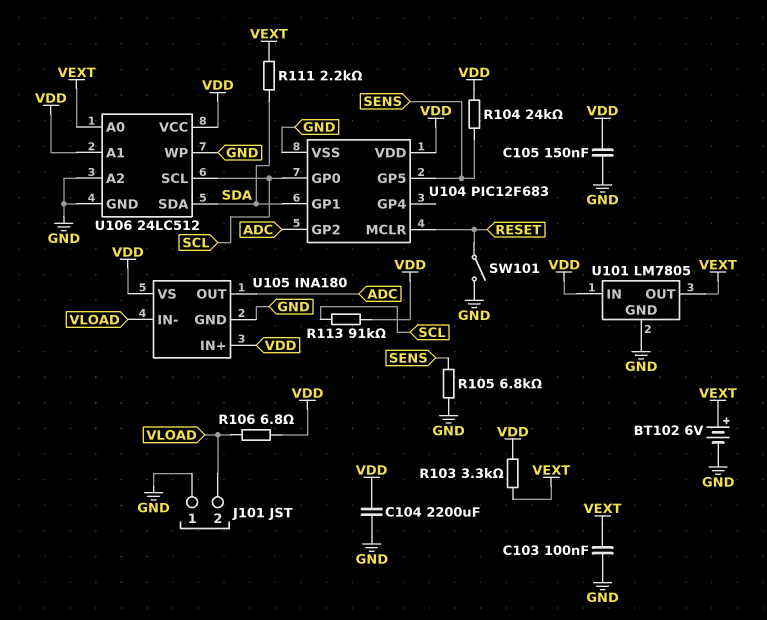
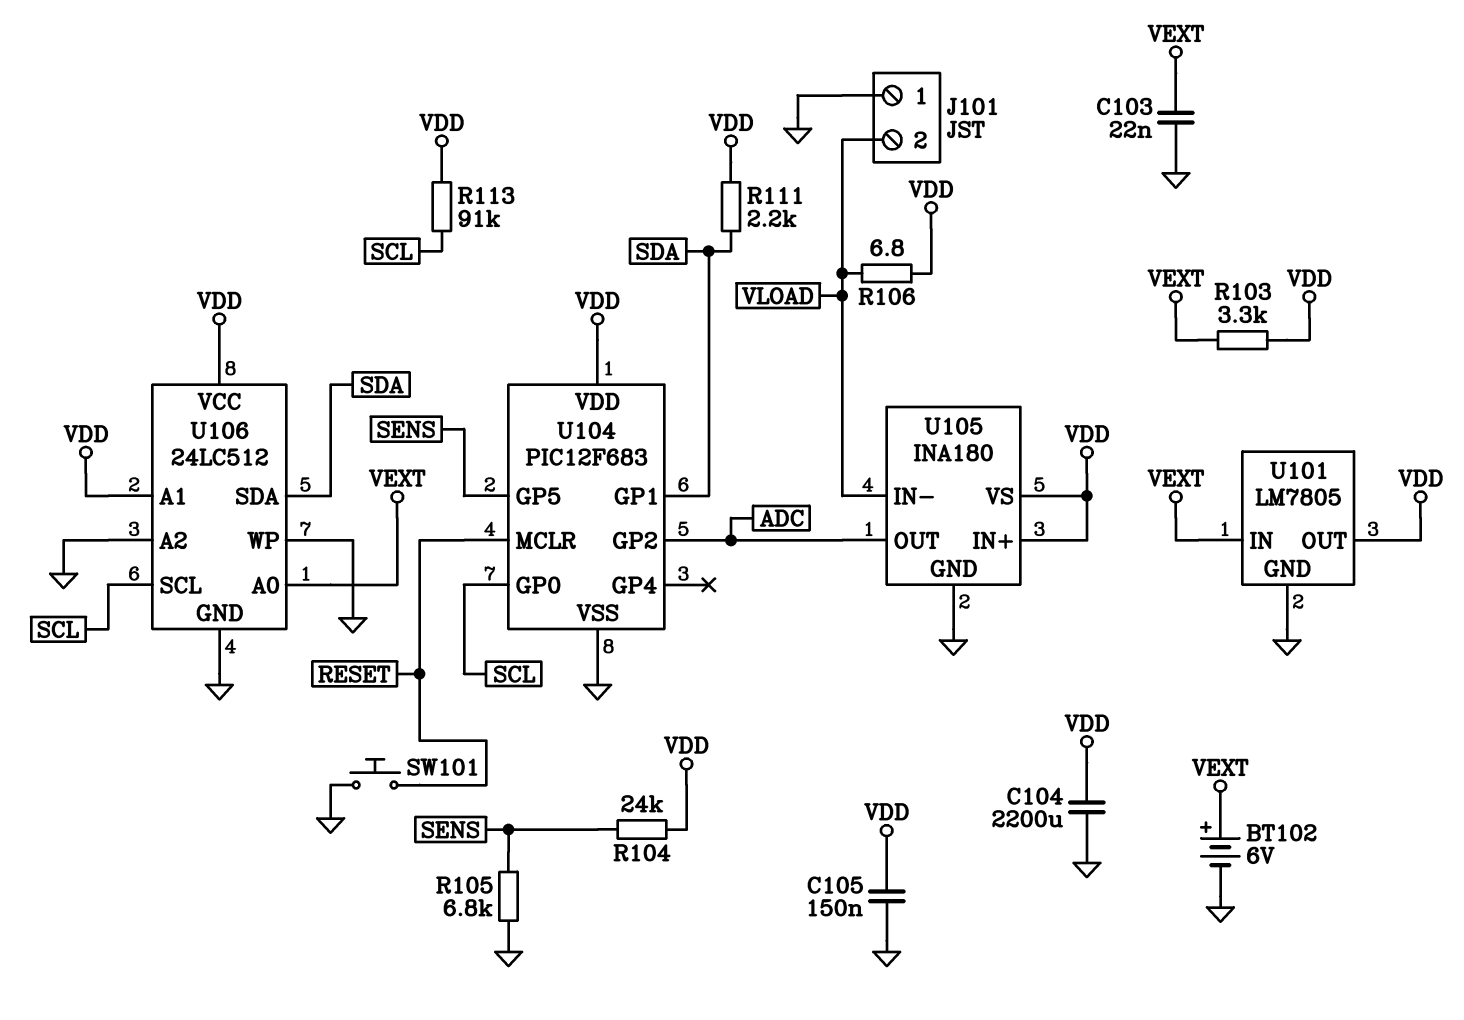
C103: 100nF (GND, VEXT) -> 22nF (GND, VEXT)
R111: 2.2k (SDA, VEXT) -> 2.2k (SDA, VDD)
SW101: switch (GND, RESET) -> button (GND, RESET)
U101 pin IN: VDD -> VEXT
U101 pin OUT: VEXT -> VDD

